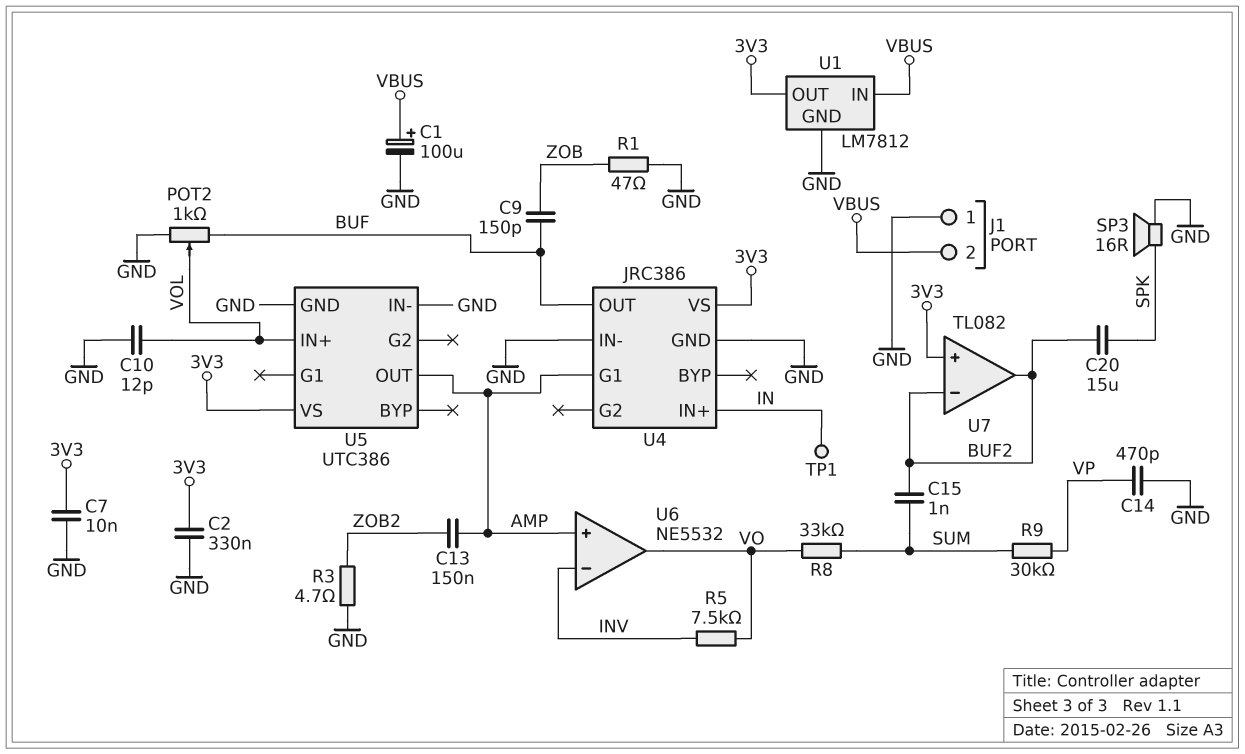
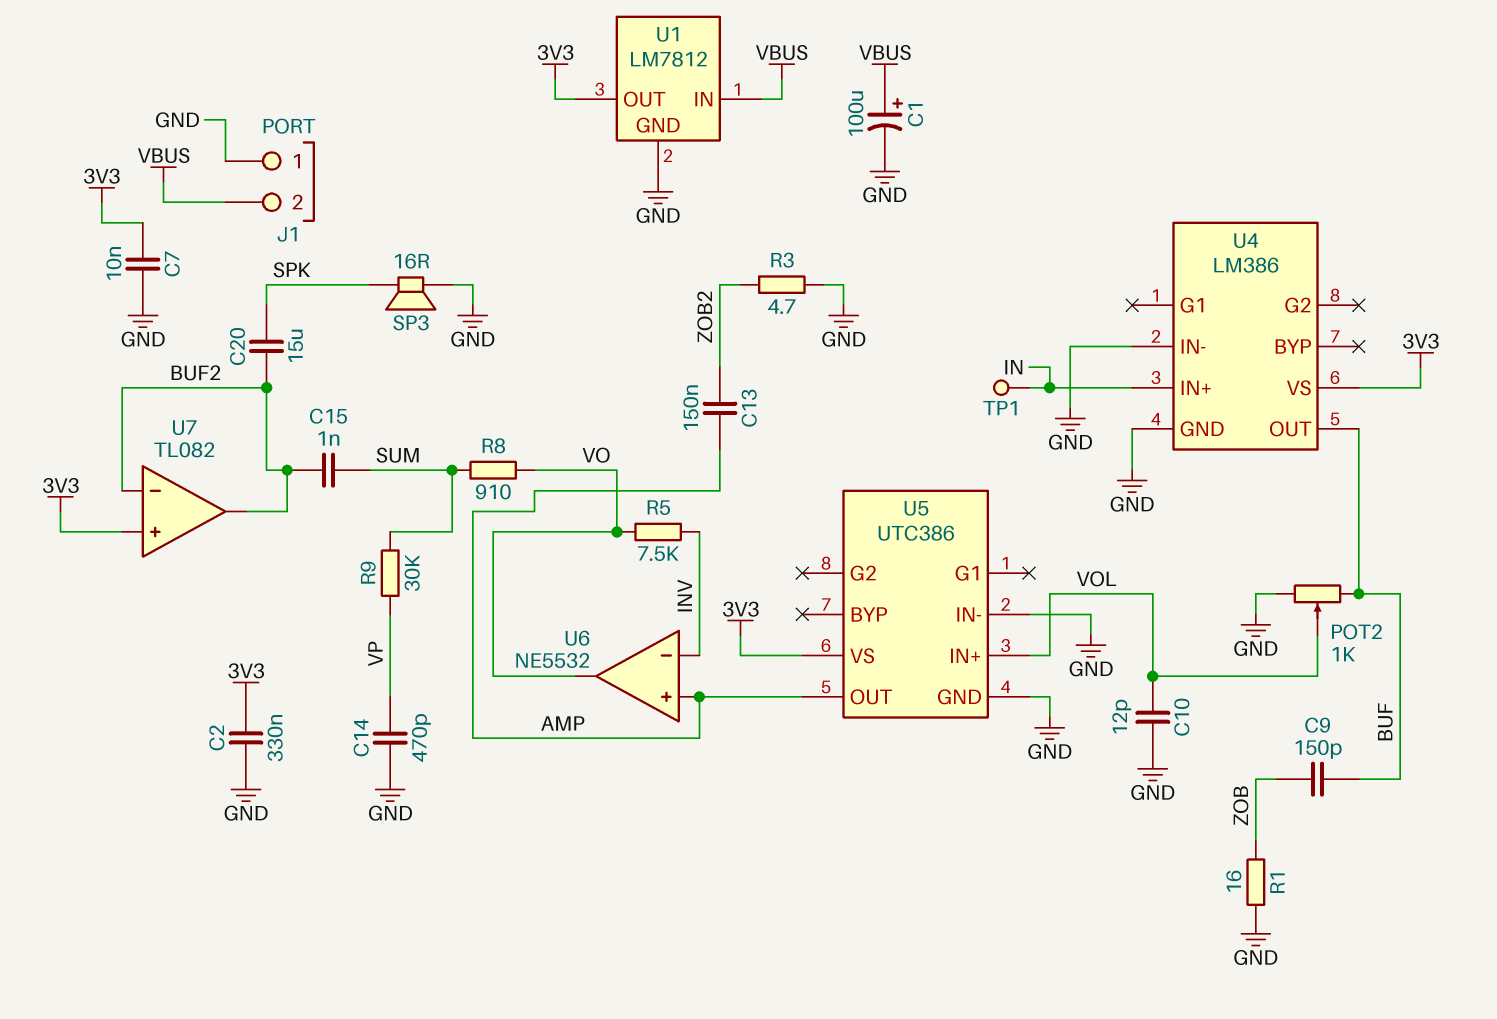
R1: 47 (GND, ZOB) -> 16 (GND, ZOB)
R8: 33k (SUM, VO) -> 910 (SUM, VO)
U4: JRC386 -> LM386
U4 pin G1: AMP -> none

